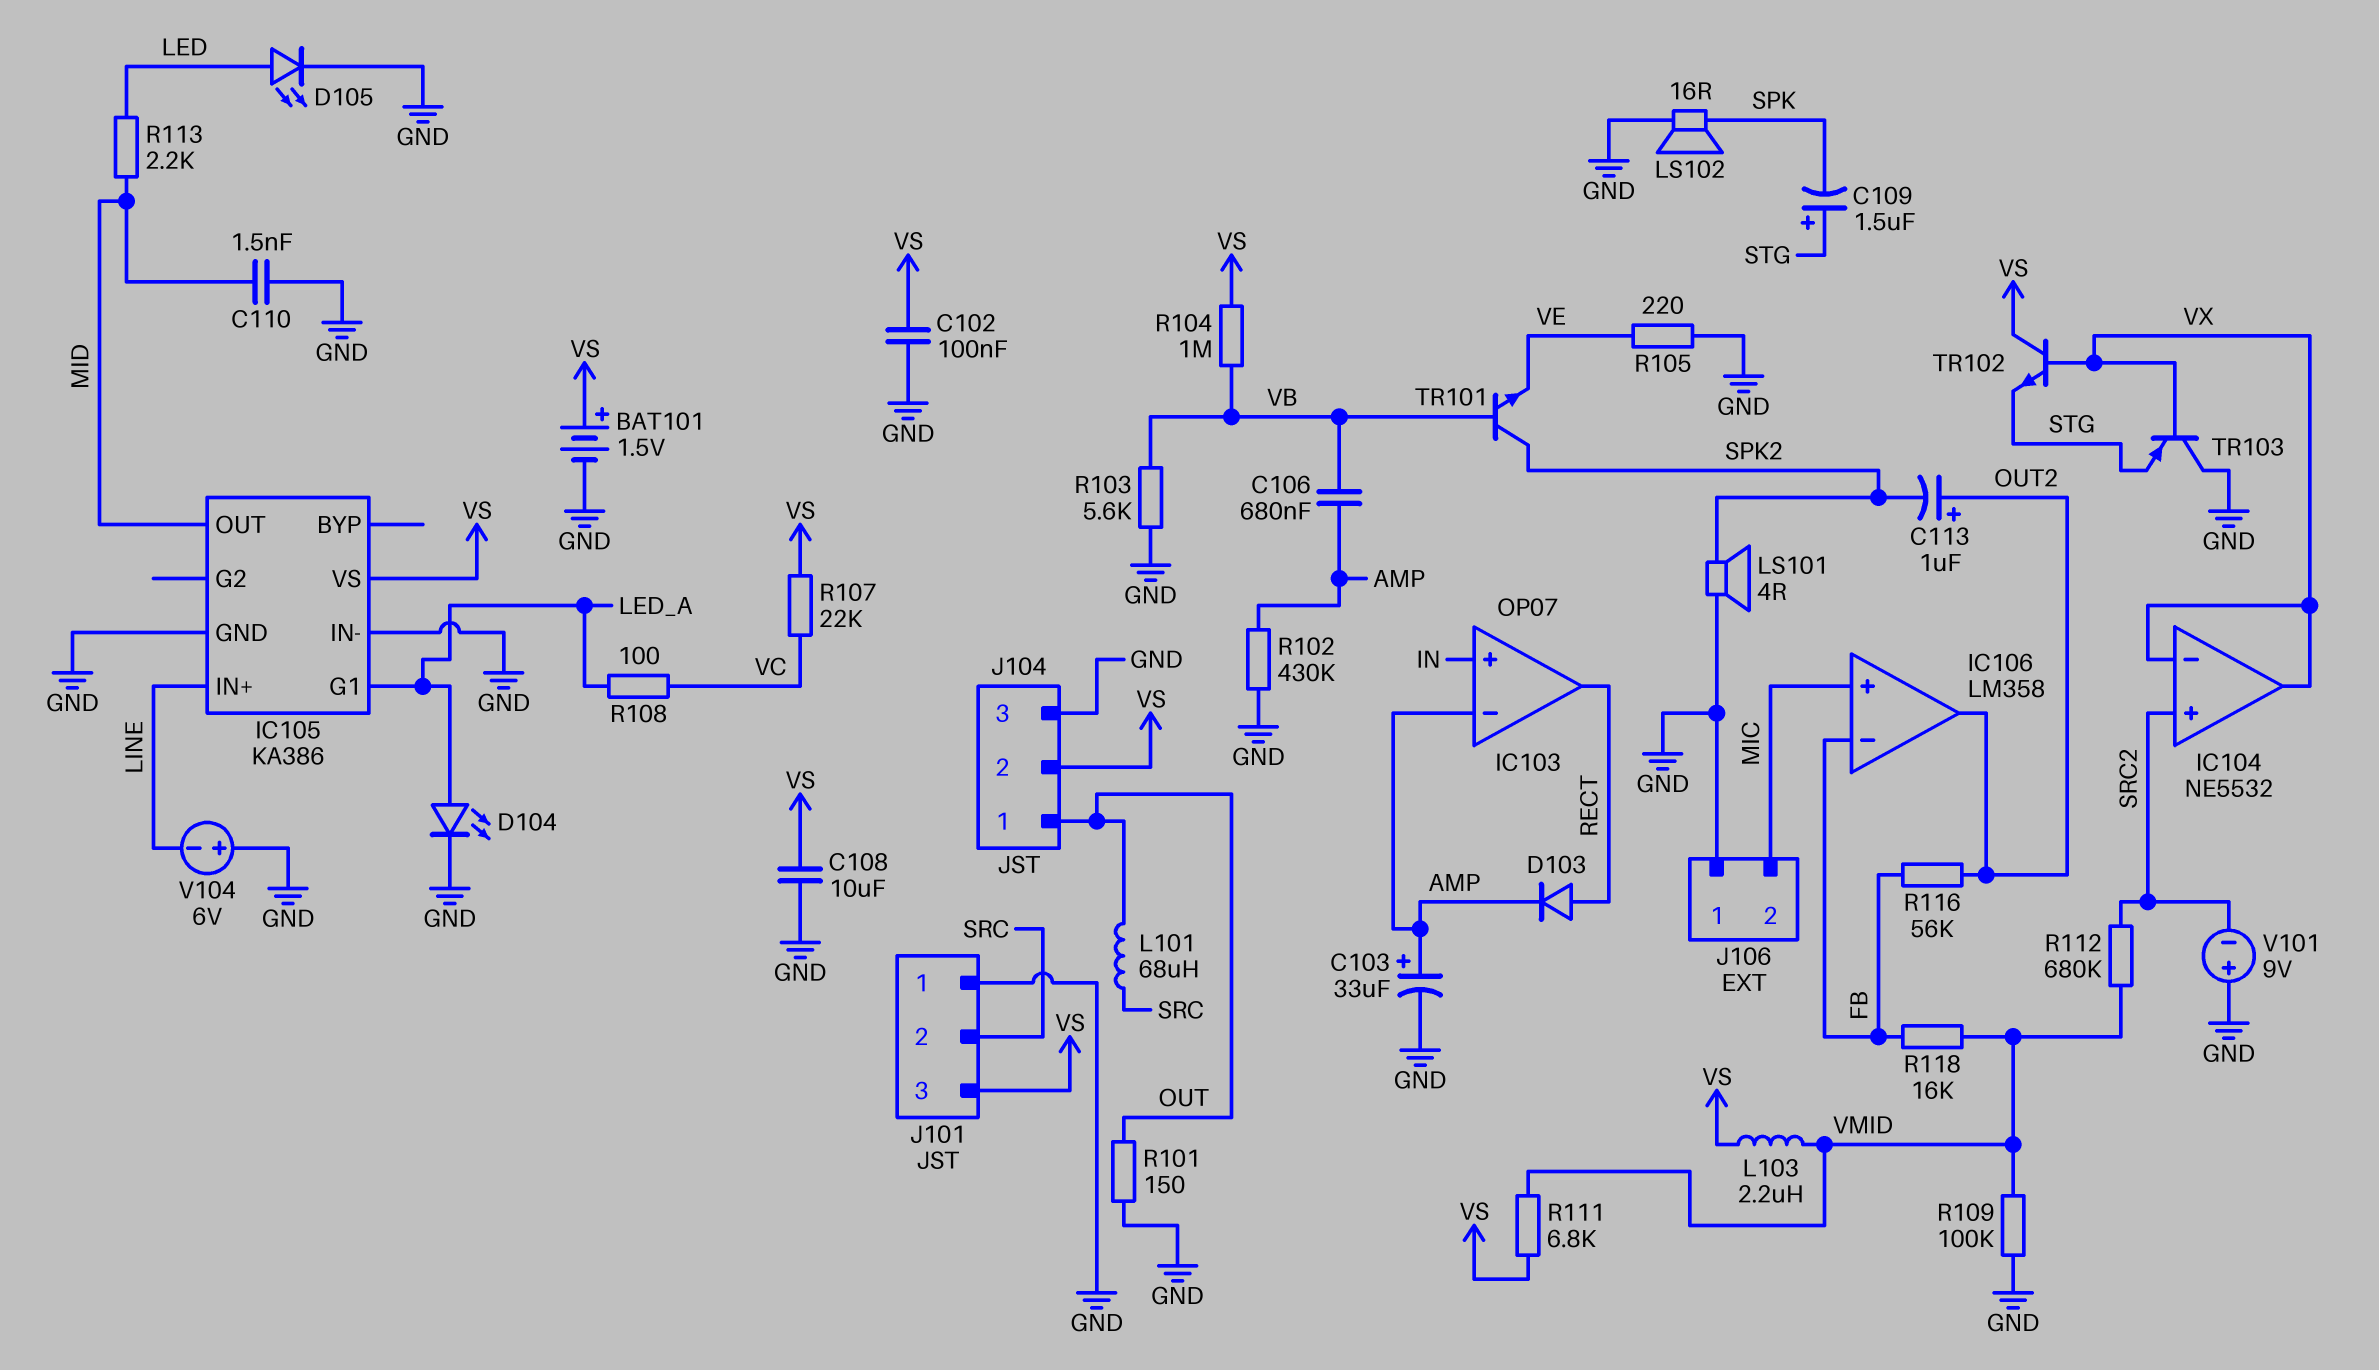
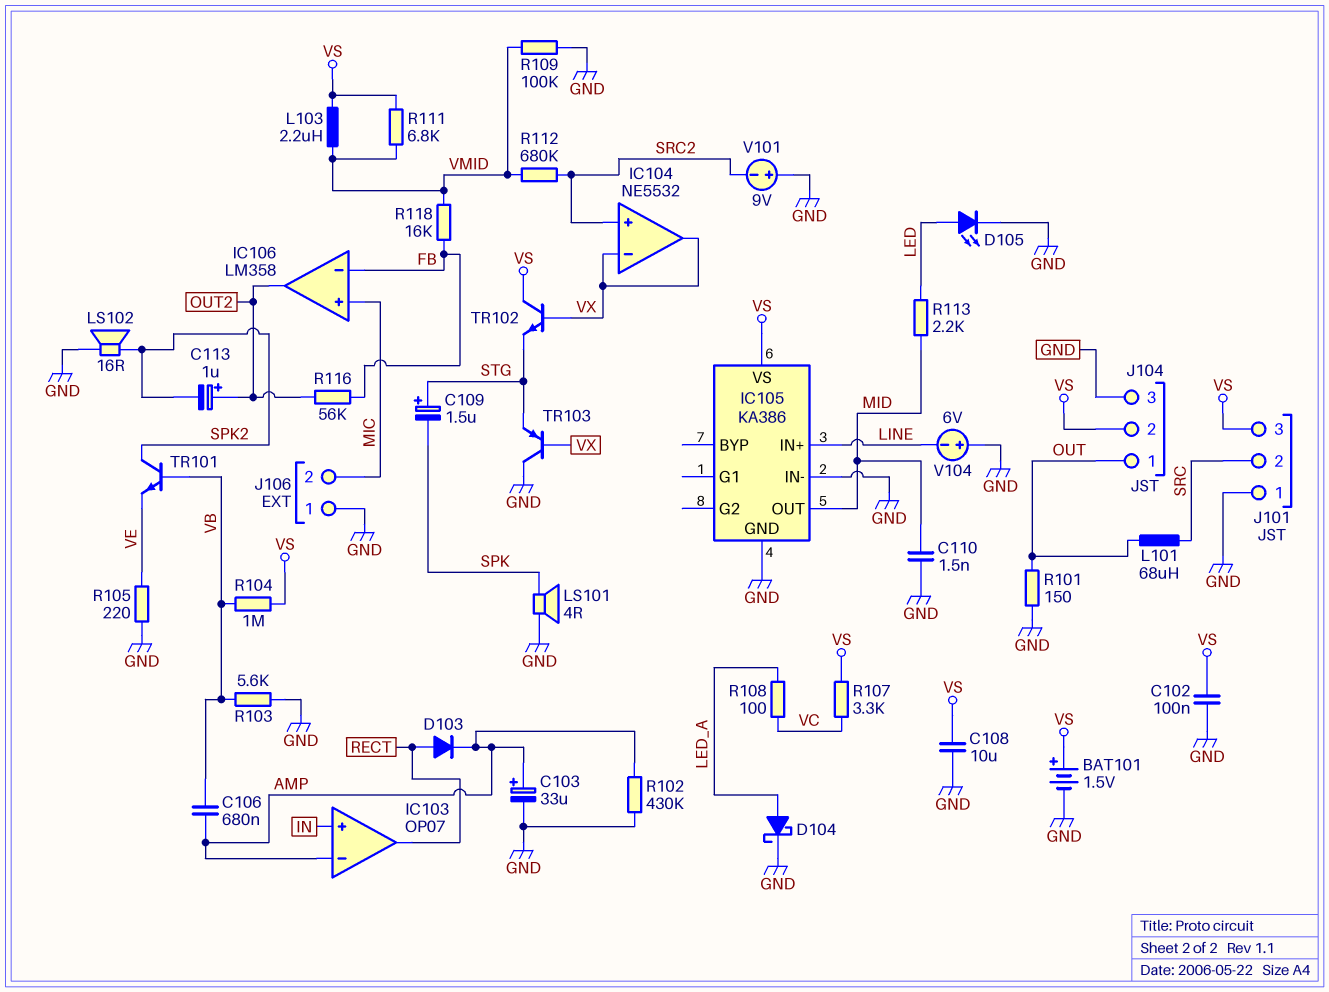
D104: LED (A LED_A, K GND) -> schottky (A LED_A, K GND)
IC105 pin G1: LED_A -> none
LS101: speaker 4R (GND, SPK2) -> speaker 4R (GND, SPK)
LS102: speaker 16R (GND, SPK) -> speaker 16R (GND, SPK2)
R107: 22k (VC, VS) -> 3.3k (VC, VS)

